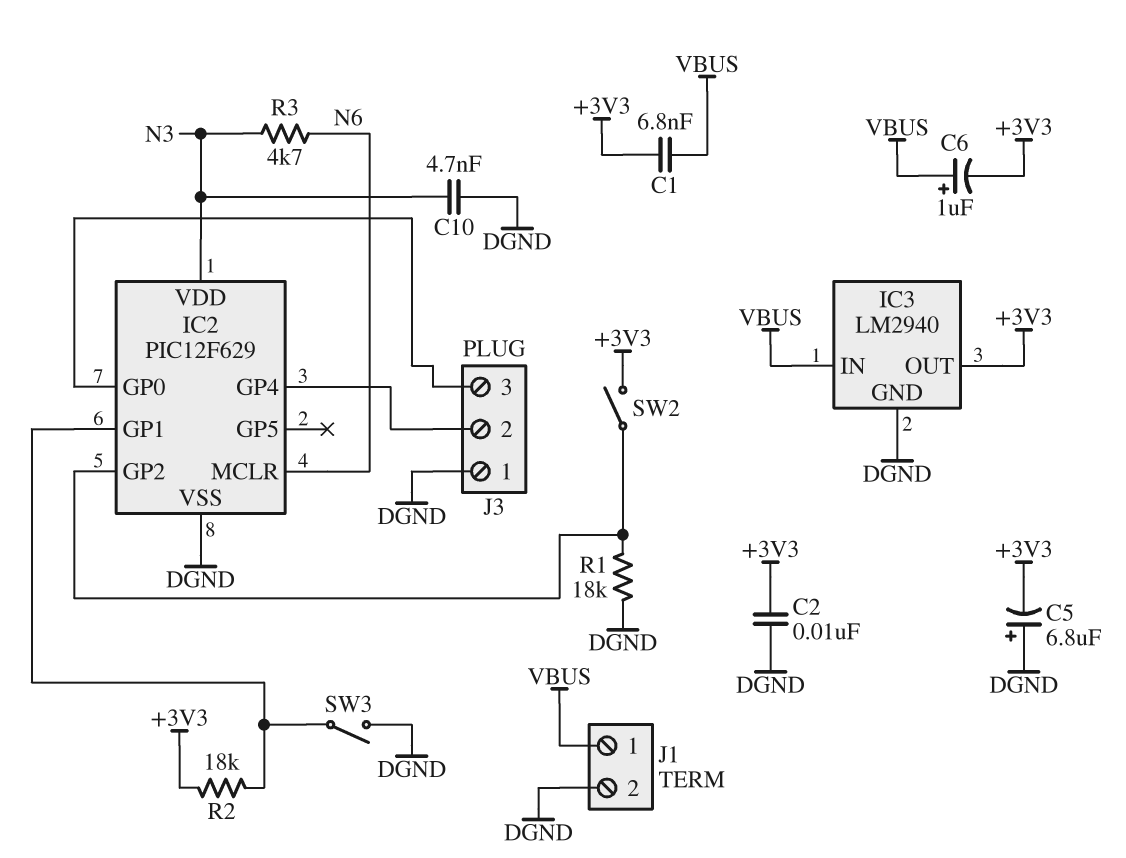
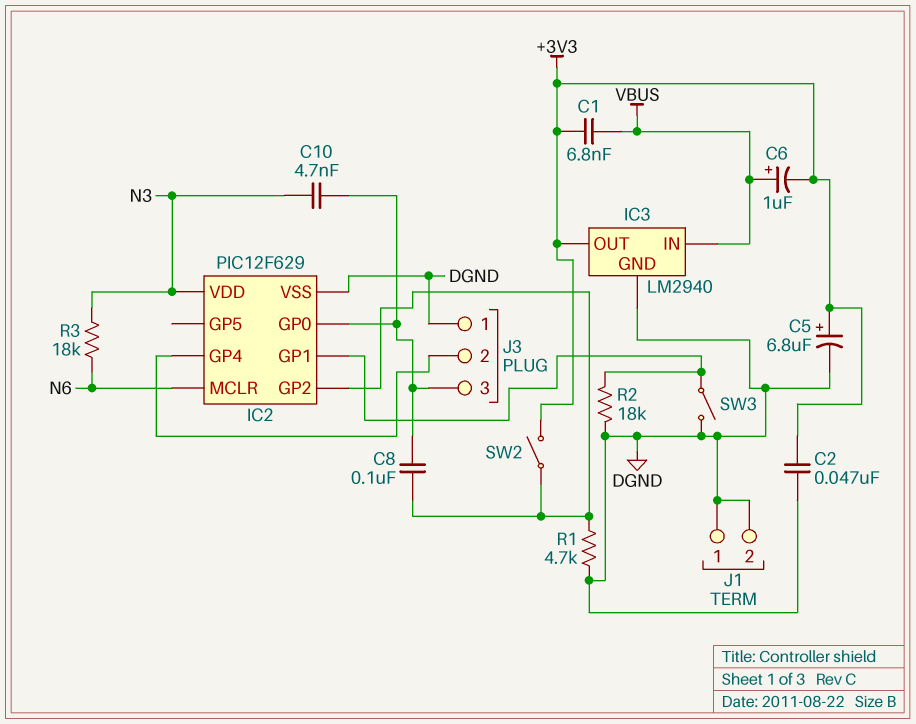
C2: 10nF (+3V3, DGND) -> 47nF (+3V3, DGND)
C5: 6.8uF (plus DGND, minus +3V3) -> 6.8uF (plus +3V3, minus DGND)
C8: none -> 100nF (IC2/GP0, IC2/GP2)
C10: 4.7nF (DGND, N3) -> 4.7nF (IC2/GP0, N3)
J1 pin 1: VBUS -> DGND
R1: 18k (DGND, IC2/GP2) -> 4.7k (DGND, IC2/GP2)
R2: 18k (+3V3, IC2/GP1) -> 18k (DGND, IC2/GP1)
R3: 4.7k (N3, N6) -> 18k (N3, N6)

